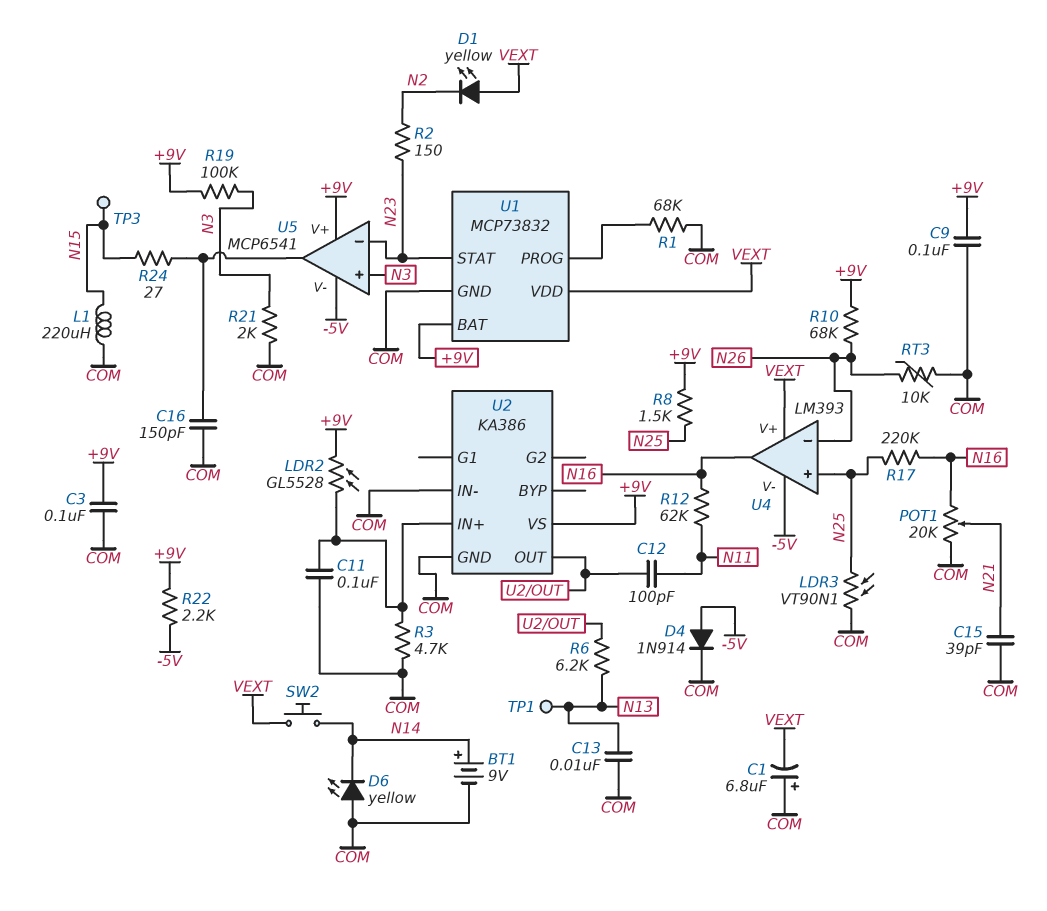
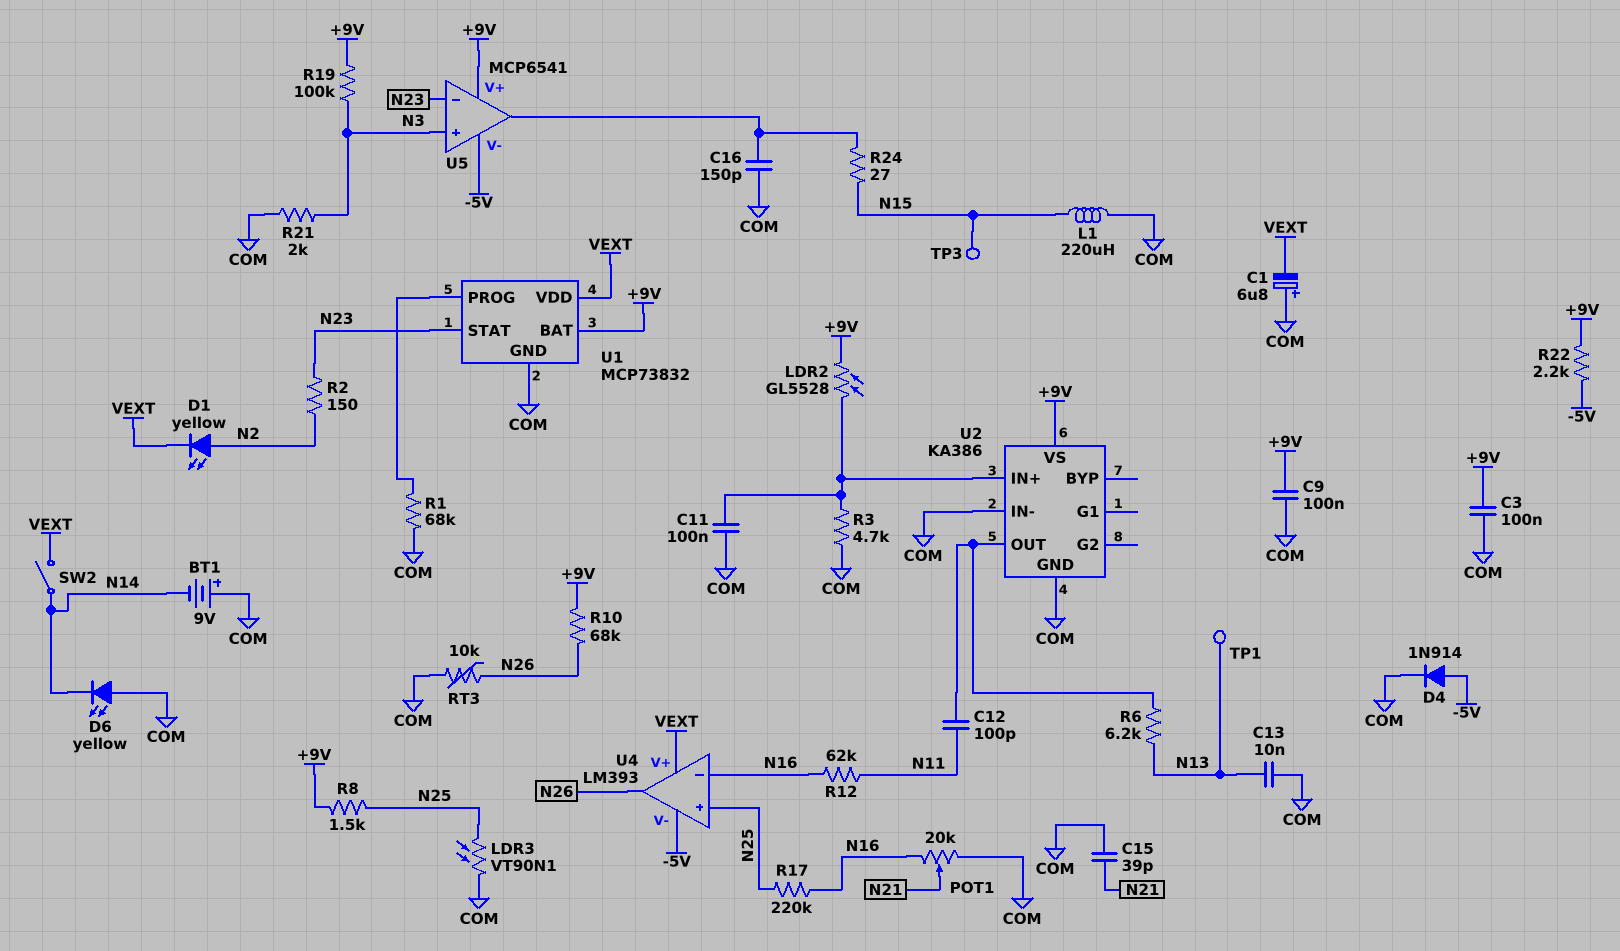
BT1: 9V (plus N14, minus COM) -> 9V (plus COM, minus N14)
D1: LED yellow (A VEXT, K N2) -> LED yellow (A N2, K VEXT)
SW2: button (N14, VEXT) -> switch (N14, VEXT)
U4 pin in-: N26 -> N16
U4 pin out: N16 -> N26

